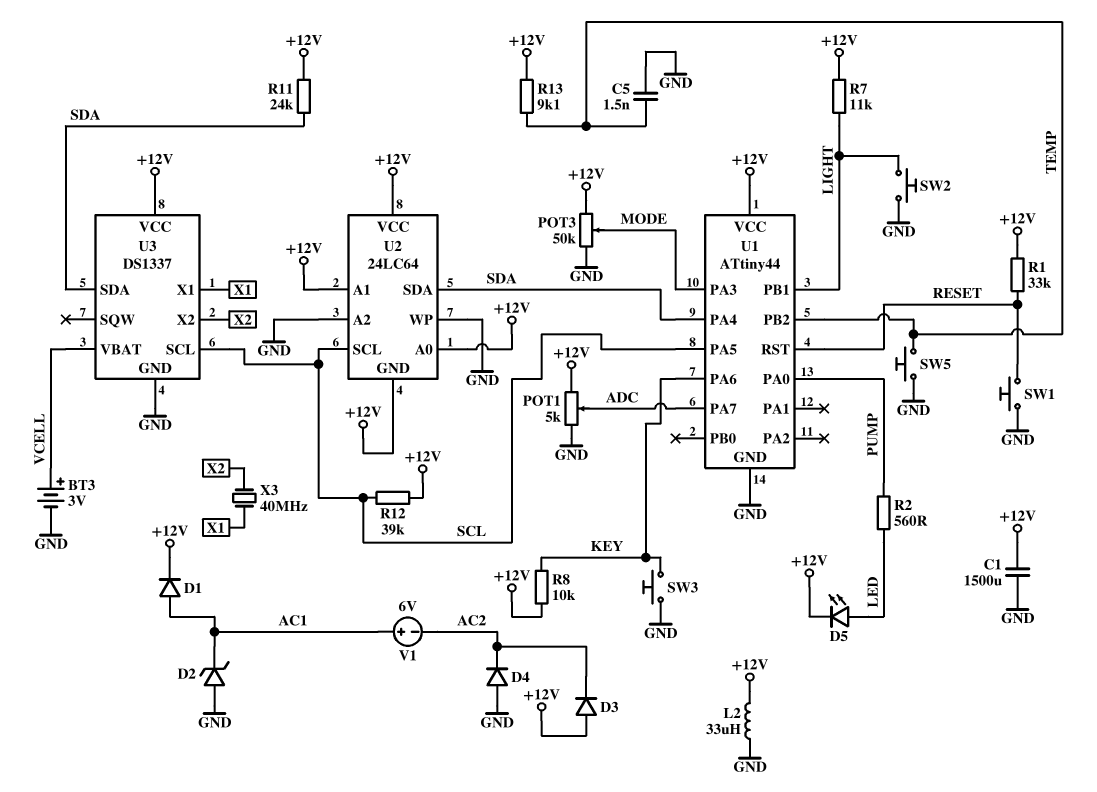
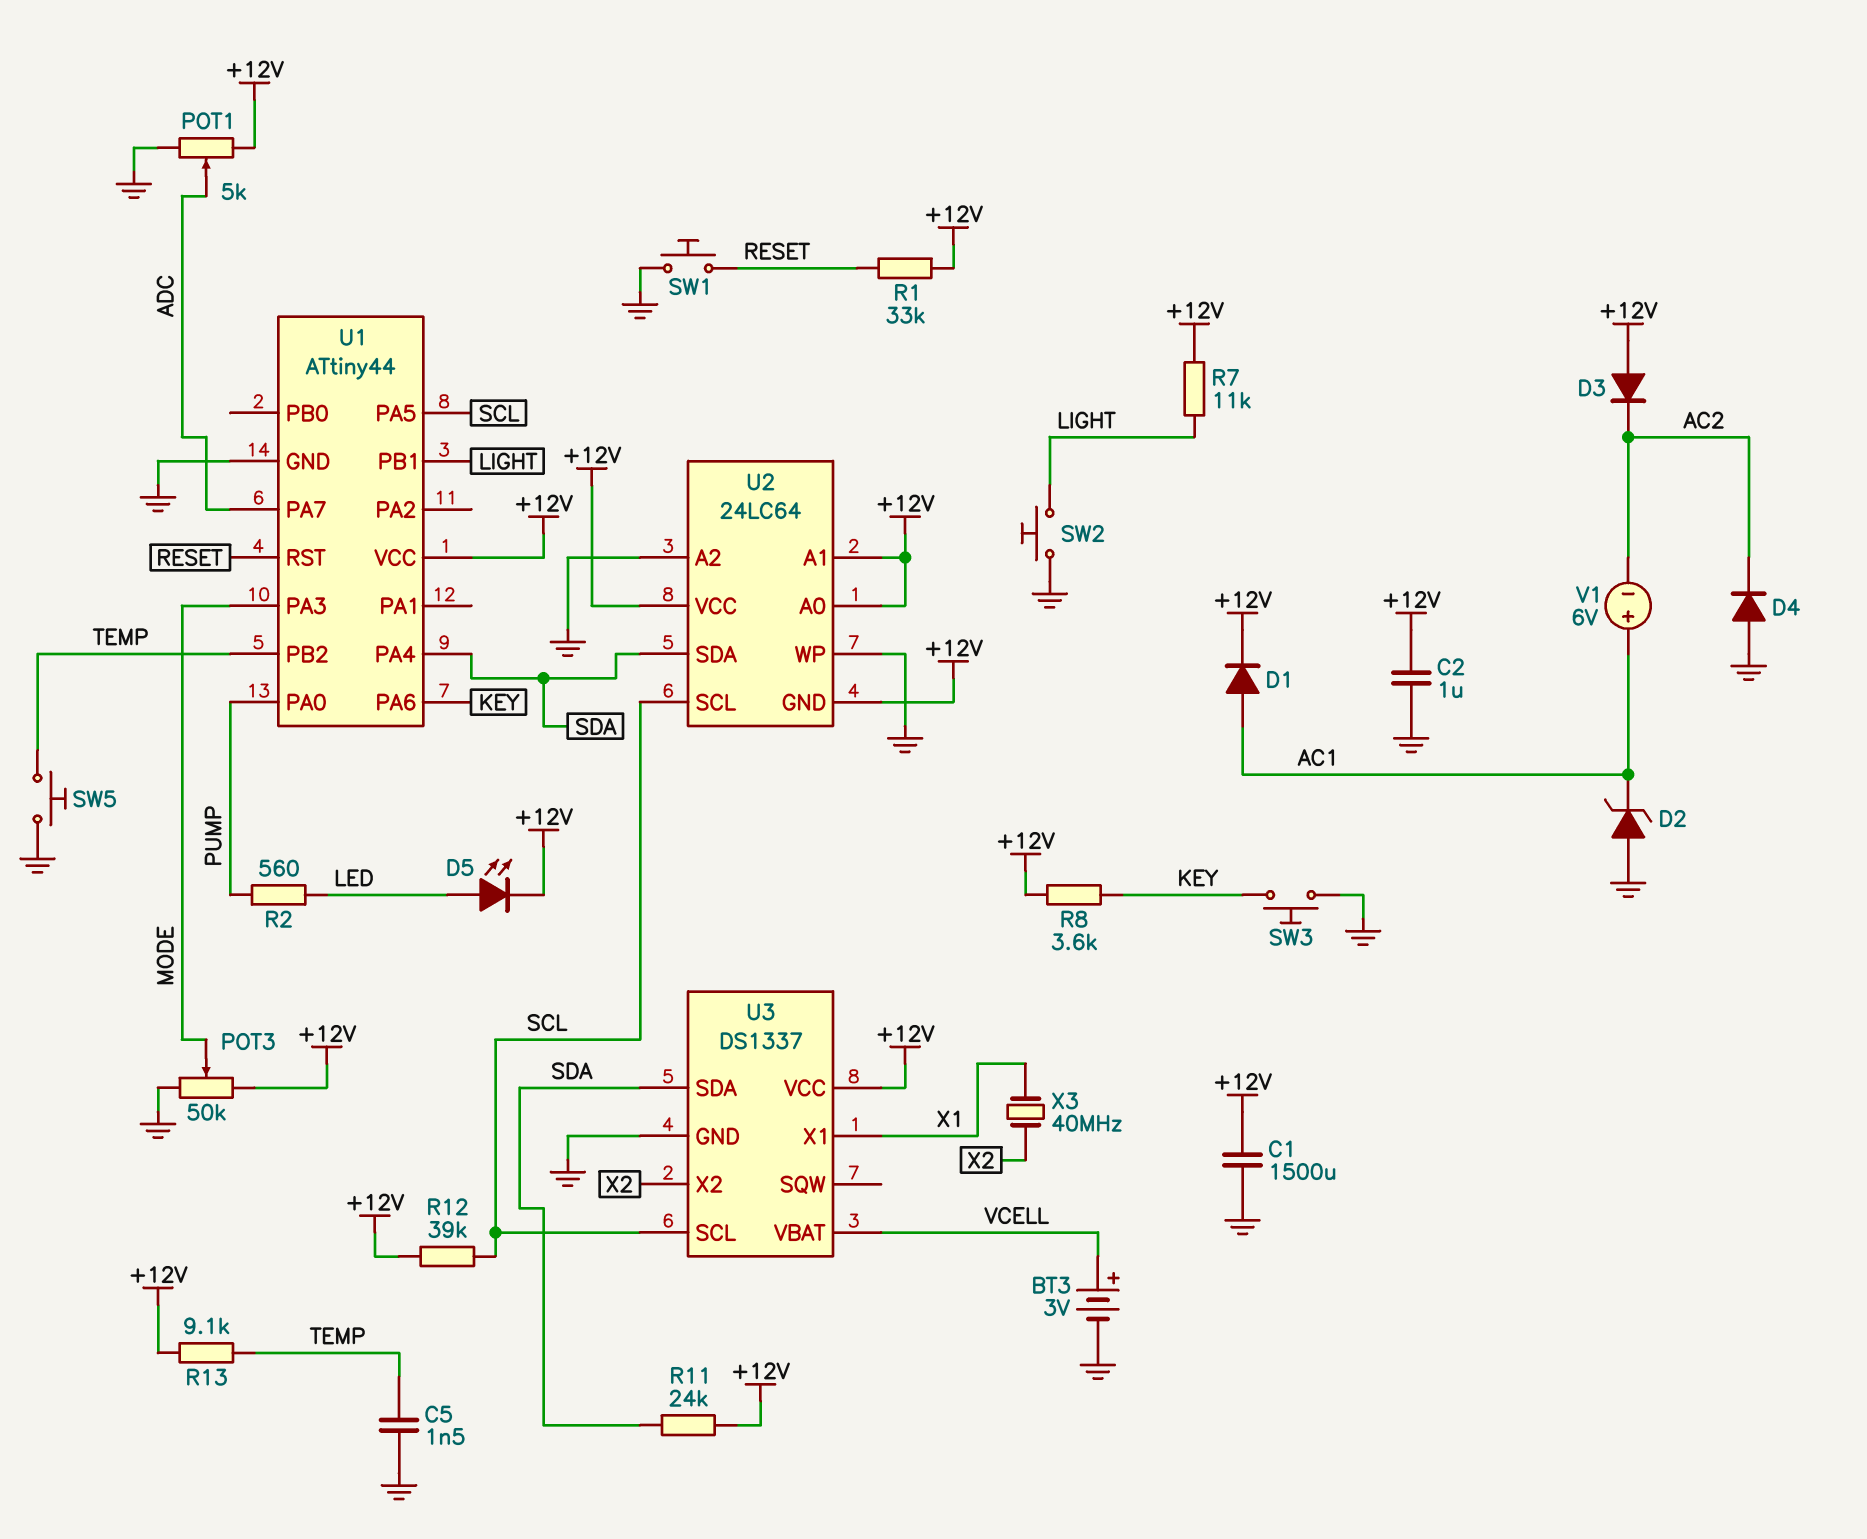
C2: none -> 1uF (+12V, GND)
L2: 33uH (+12V, GND) -> none
R8: 10k (+12V, KEY) -> 3.6k (+12V, KEY)

